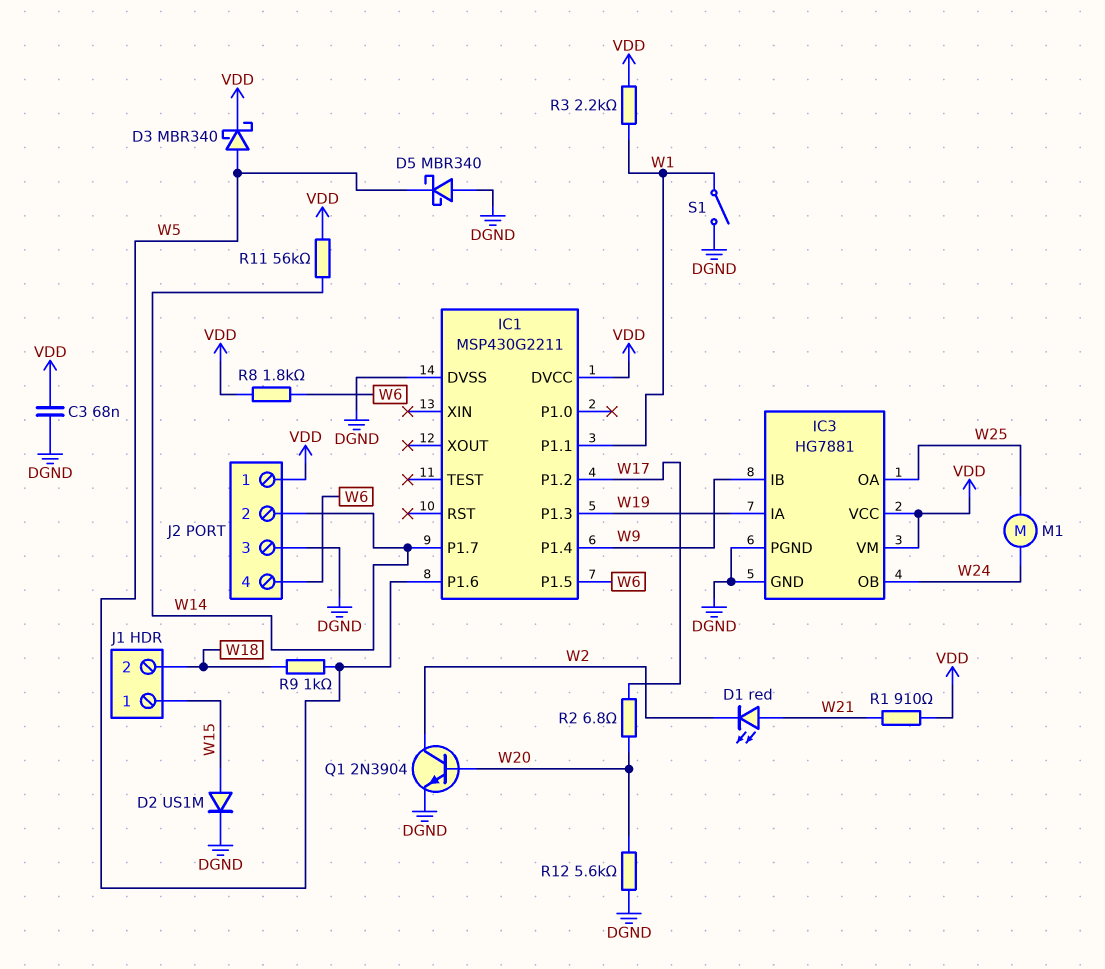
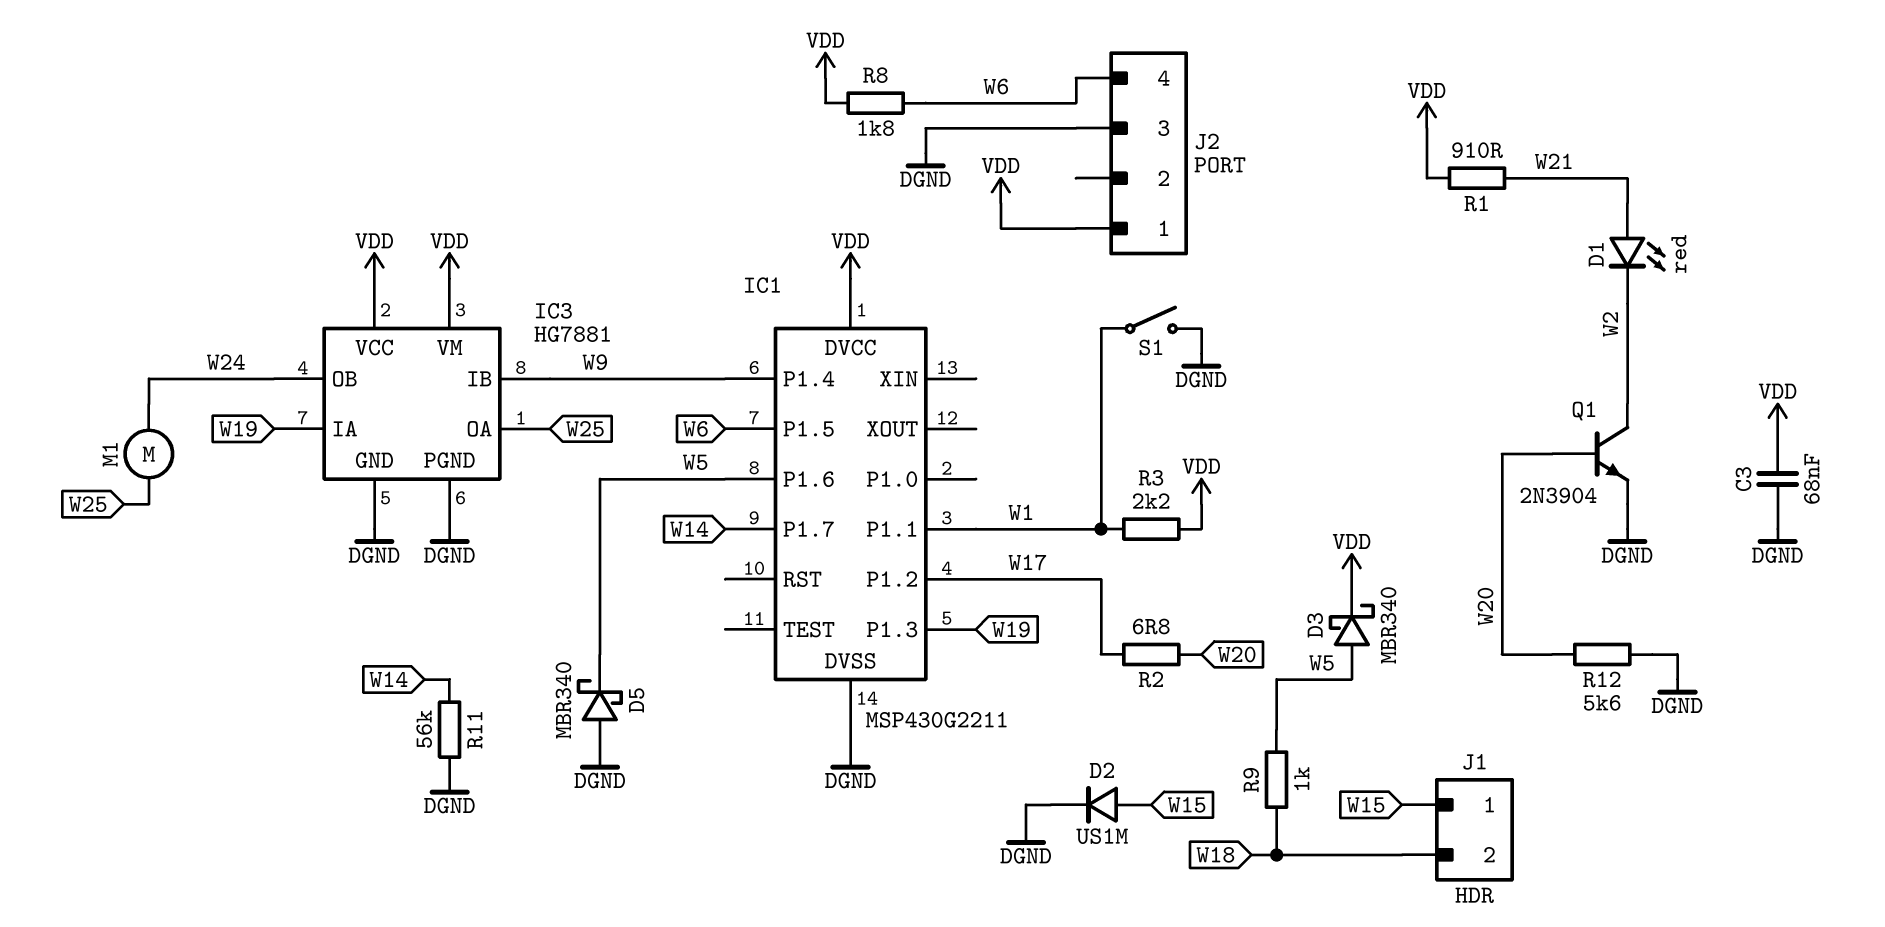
J2 pin 2: W14 -> none
R11: 56k (VDD, W14) -> 56k (DGND, W14)

